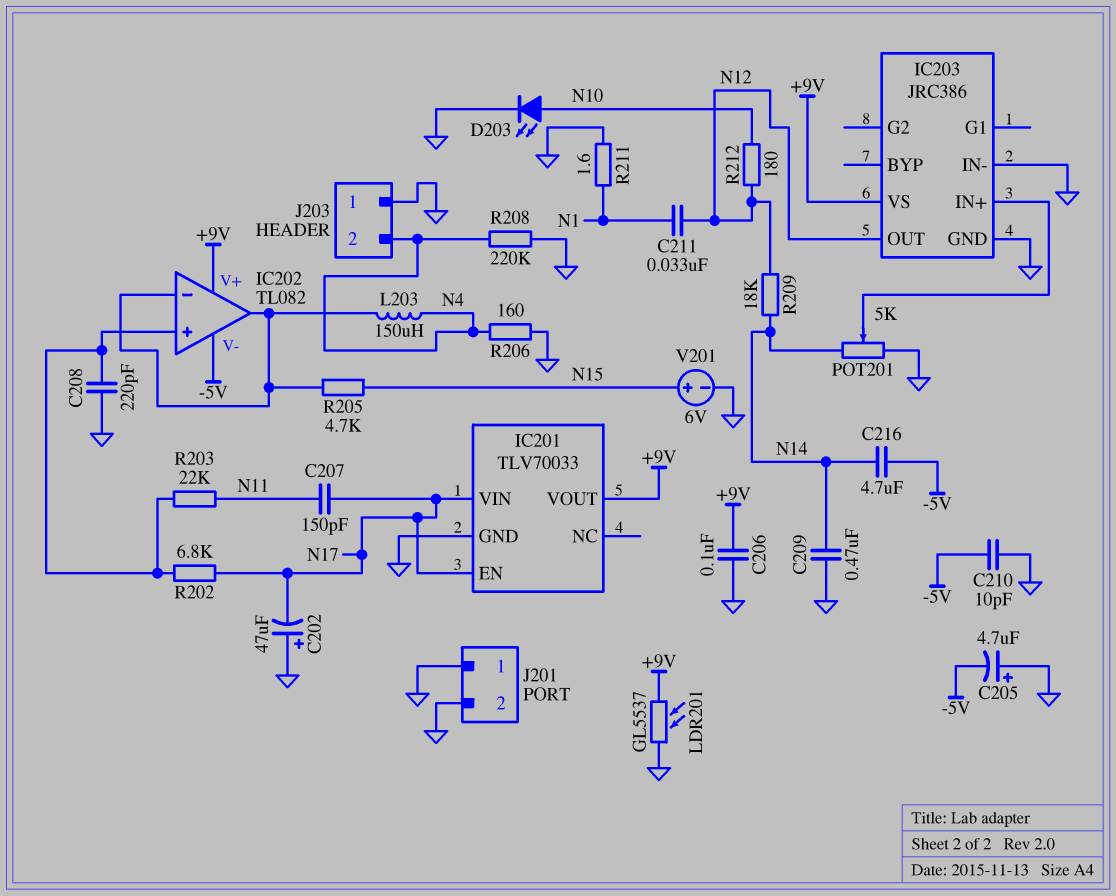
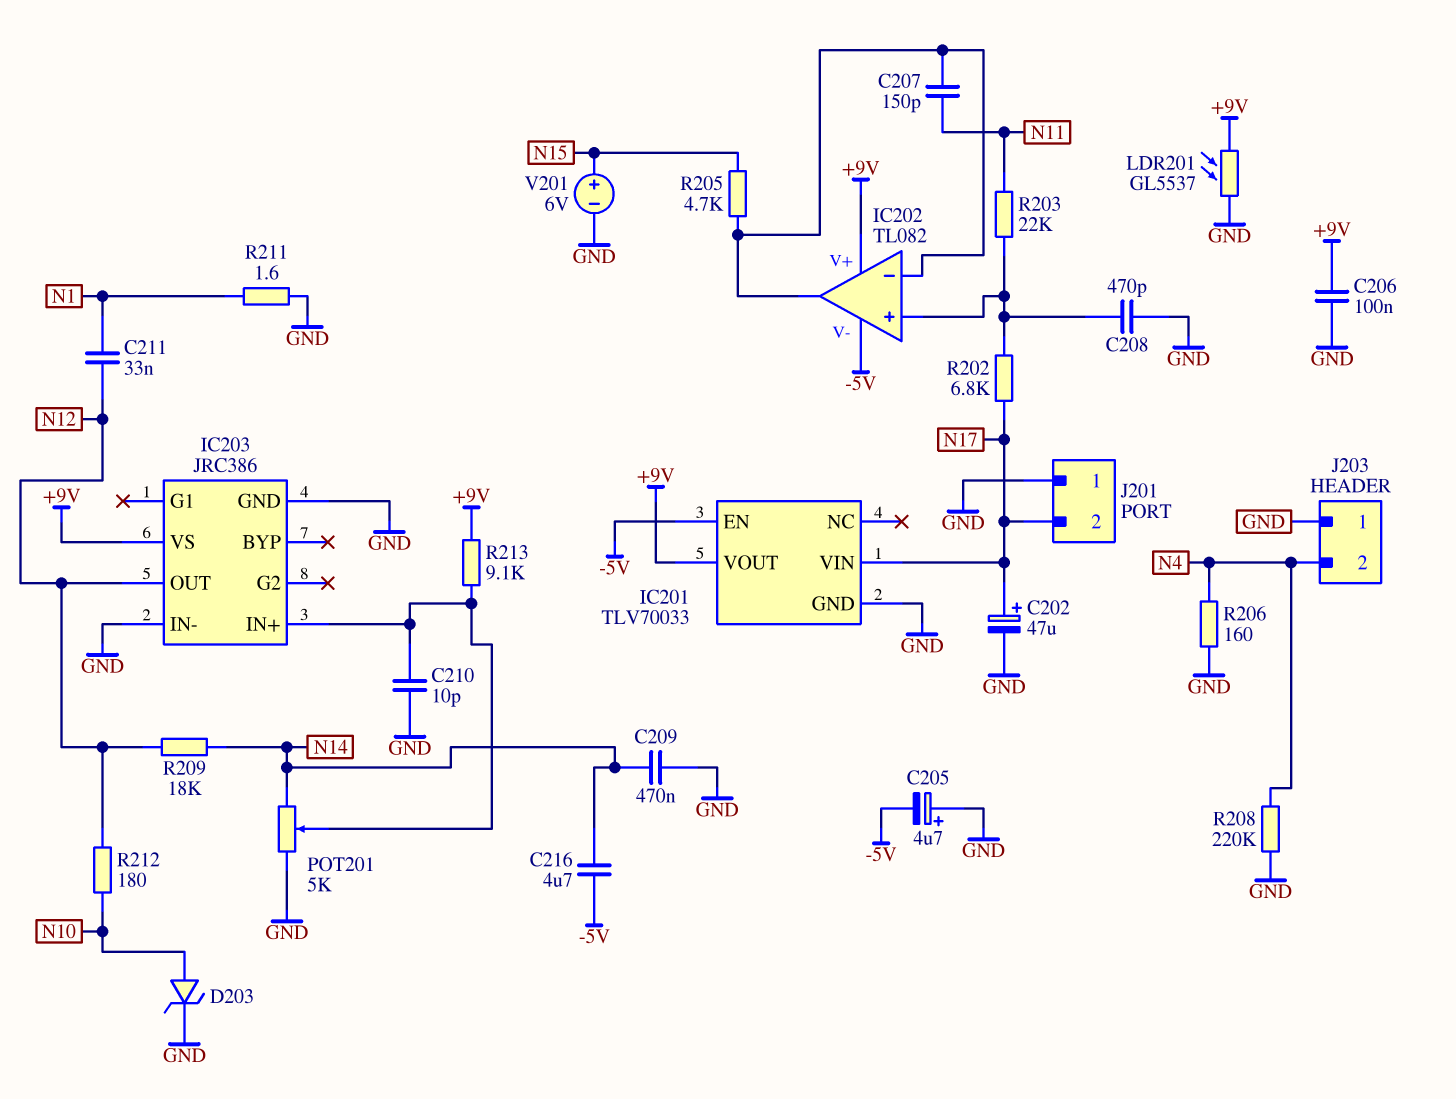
C202: 47uF (plus GND, minus N17) -> 47uF (plus N17, minus GND)
C207: 150pF (N11, N17) -> 150pF (IC202/in-, N11)
C208: 220pF (GND, IC202/in+) -> 470pF (GND, IC202/in+)
C210: 10pF (-5V, GND) -> 10pF (GND, IC203/IN+)
D203: LED (A N10, K GND) -> zener (A N10, K GND)
IC201 pin EN: N17 -> -5V
J201 pin 2: GND -> N17
L203: 150uH (IC202/in-, N4) -> none
R213: none -> 9.1k (+9V, IC203/IN+)

